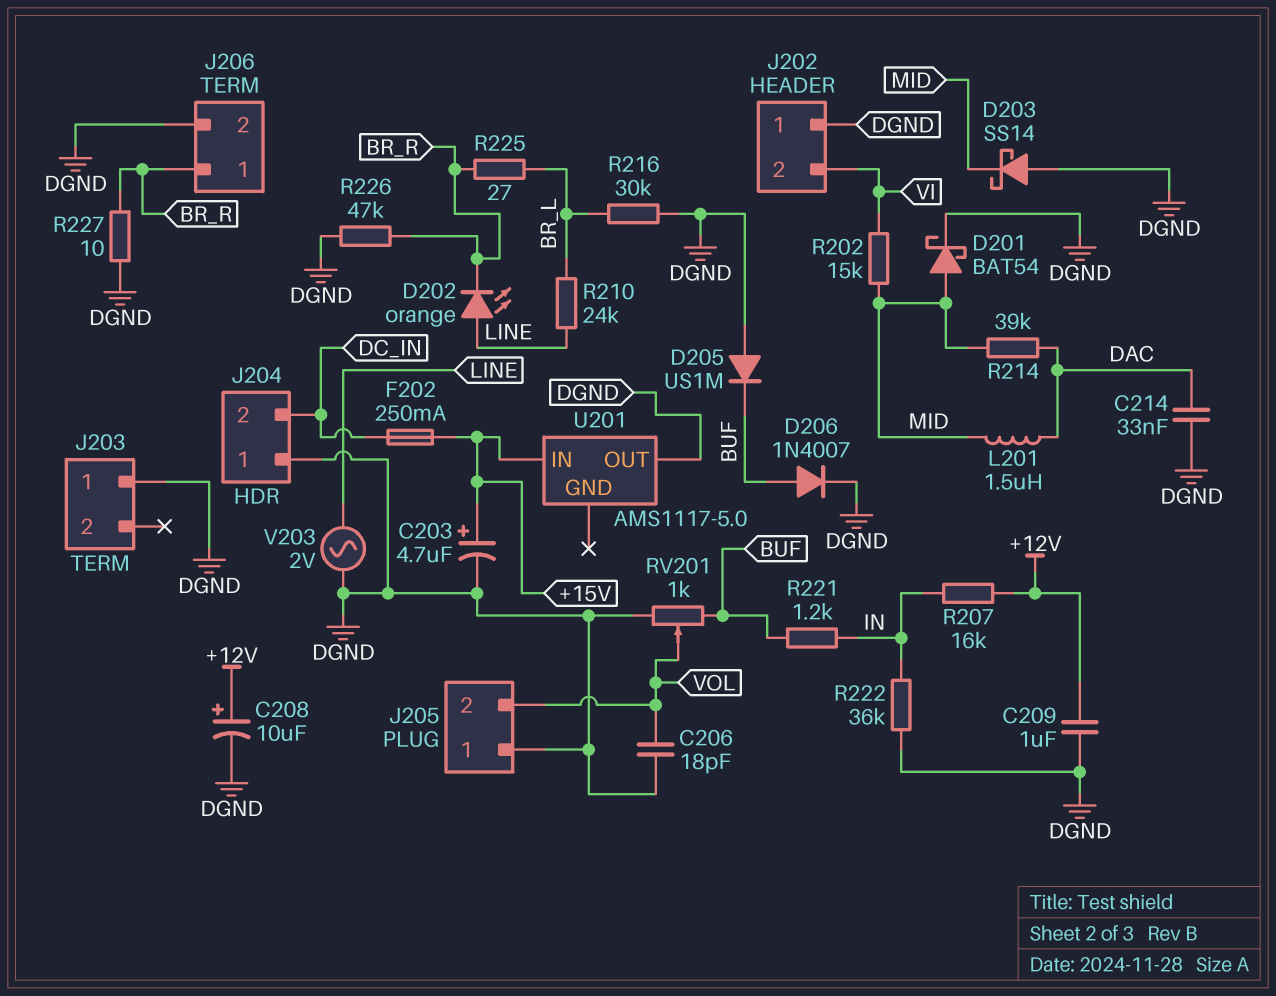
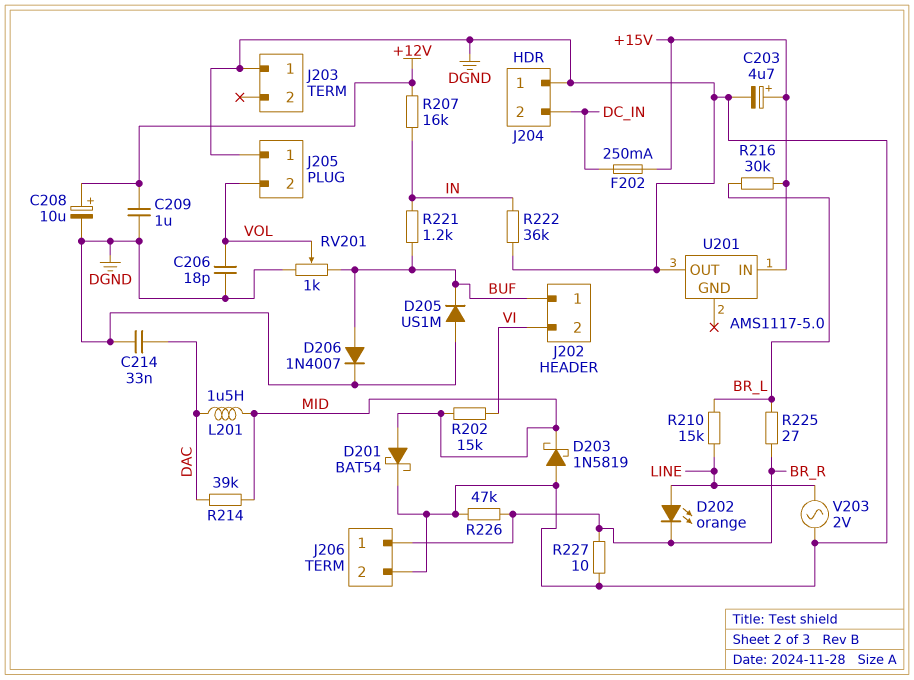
D203: schottky SS14 (A DGND, K MID) -> schottky 1N5819 (A DGND, K MID)
J202 pin 1: DGND -> BUF
R210: 24k (BR_L, LINE) -> 15k (BR_L, LINE)
R216: 30k (BR_L, DGND) -> 30k (+15V, BR_L)

